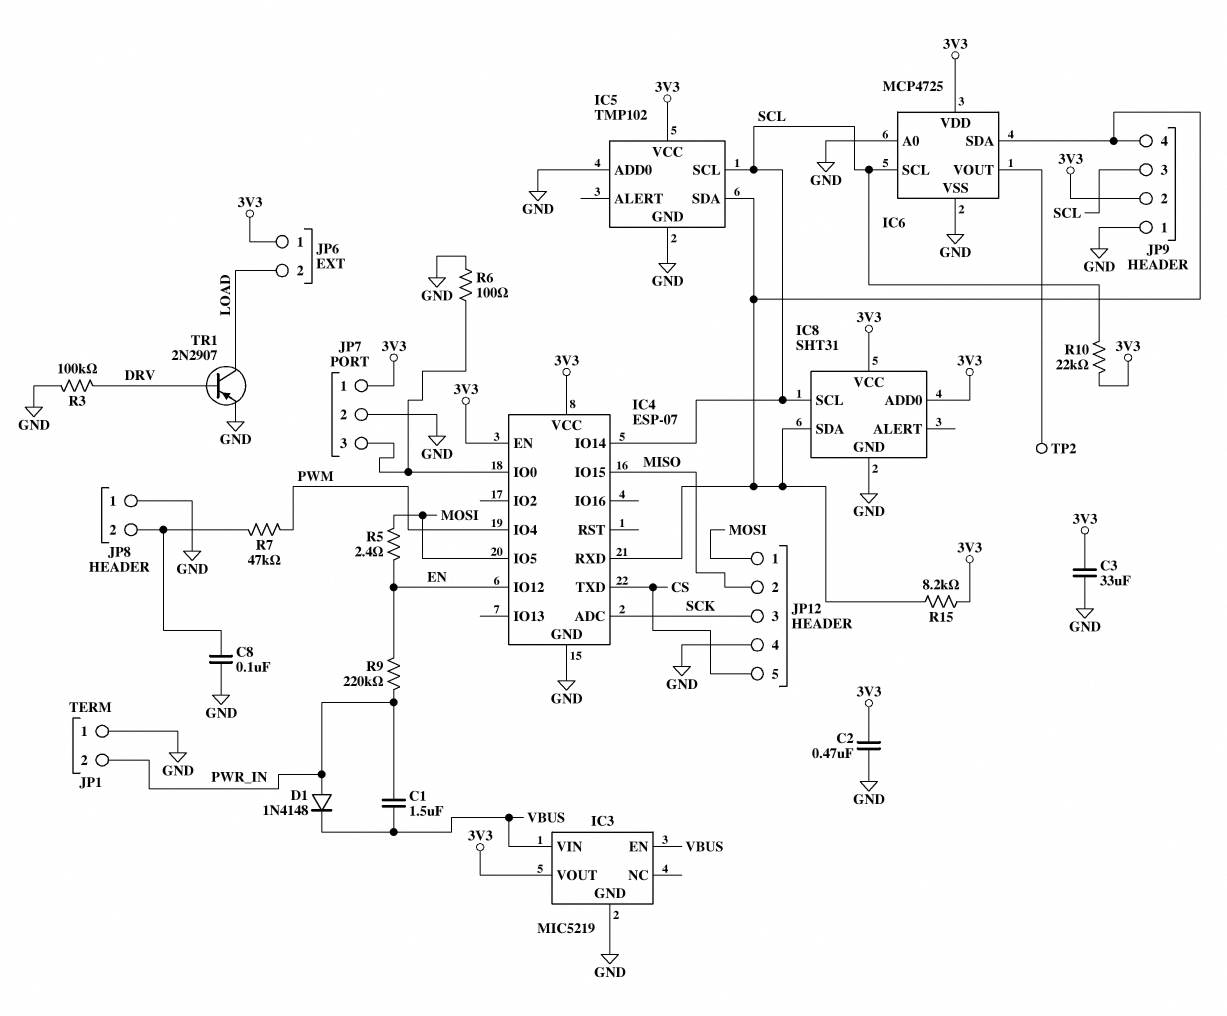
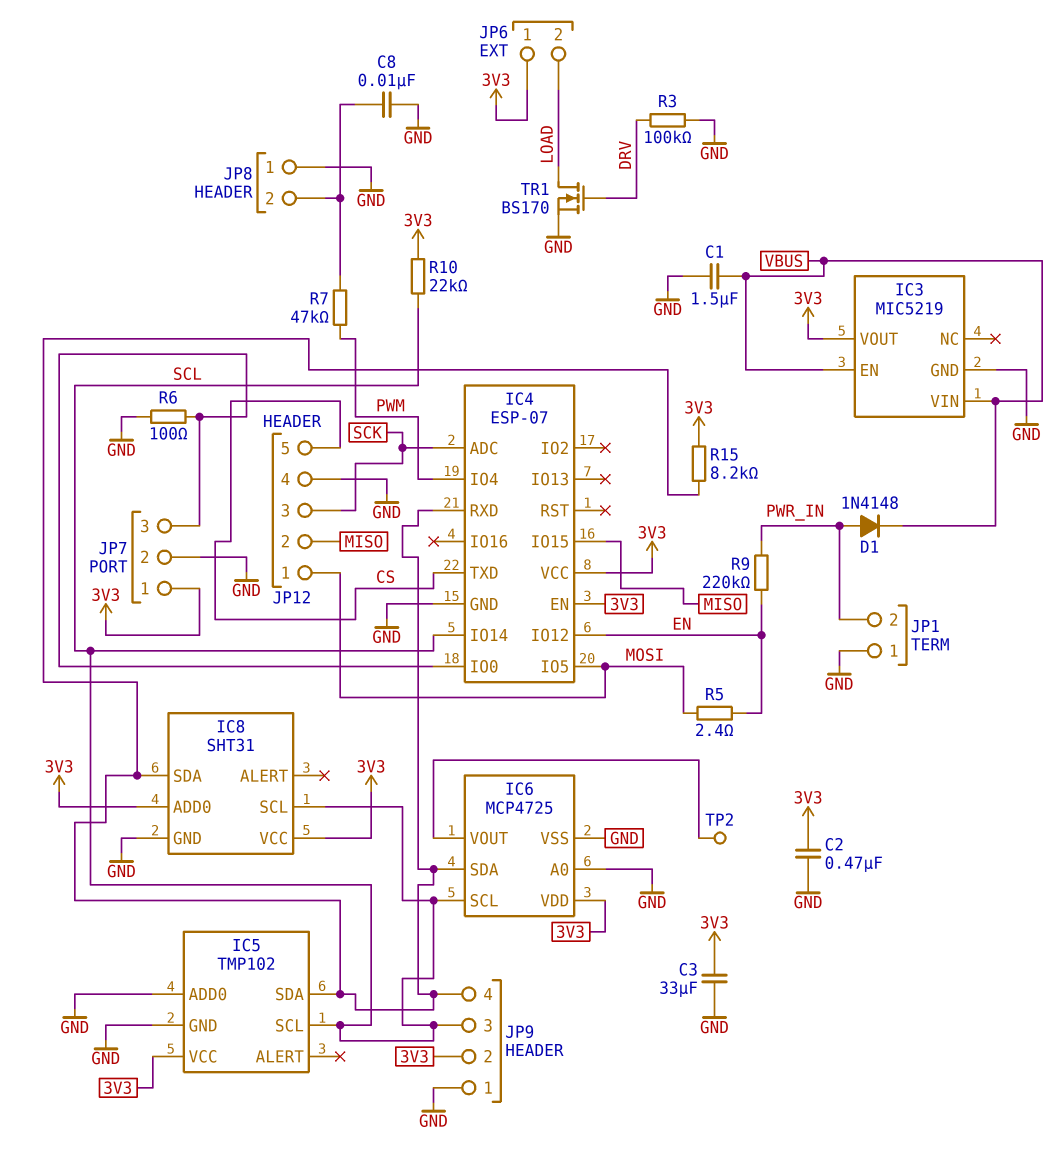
C1: 1.5uF (PWR_IN, VBUS) -> 1.5uF (GND, VBUS)
C8: 100nF (GND, JP8/2) -> 10nF (GND, JP8/2)
TR1: PNP 2N2907 (B DRV, C LOAD, E GND) -> NMOS BS170 (G DRV, D LOAD, S GND)

